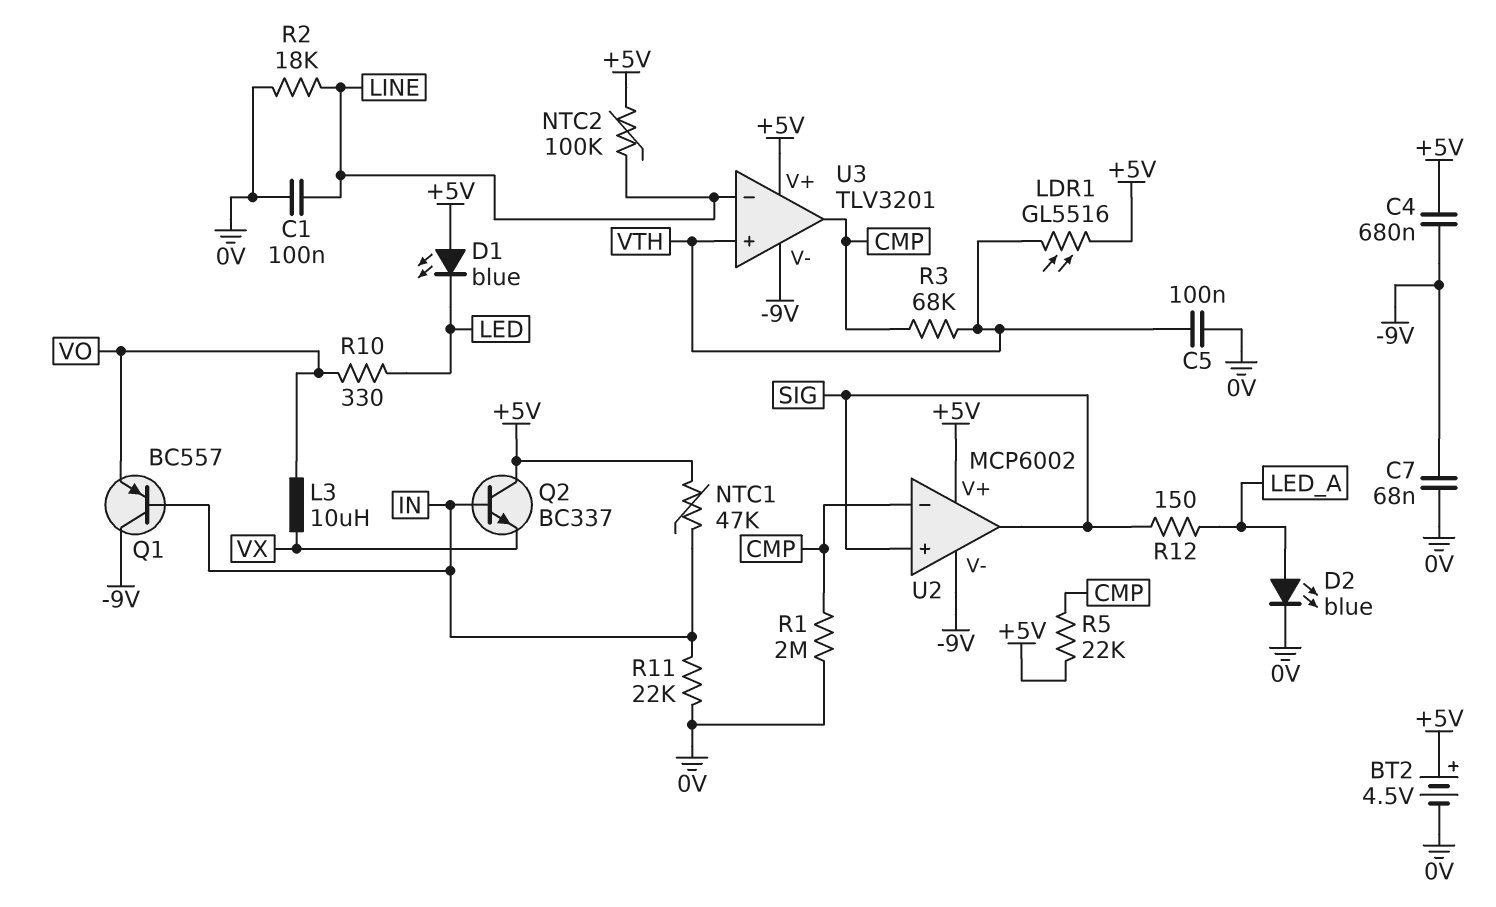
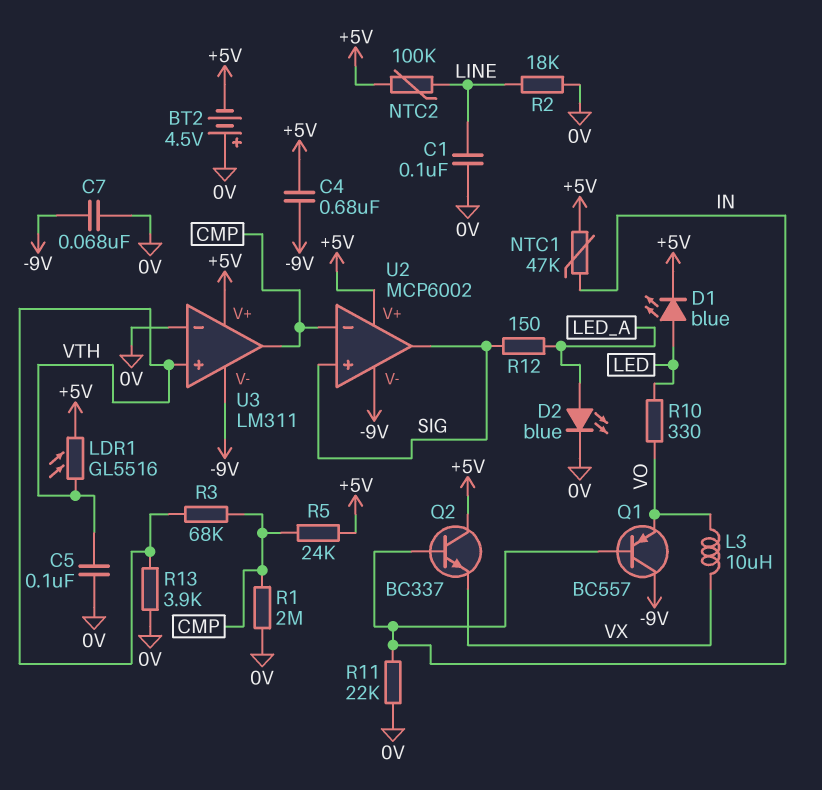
BT2: 4.5V (plus +5V, minus 0V) -> 4.5V (plus 0V, minus +5V)
D1: LED blue (A +5V, K LED) -> LED blue (A LED, K +5V)
R5: 22k (+5V, CMP) -> 24k (+5V, CMP)
R13: none -> 3.9k (0V, VTH)
U3: TLV3201 -> LM311
U3 pin in-: LINE -> 0V

